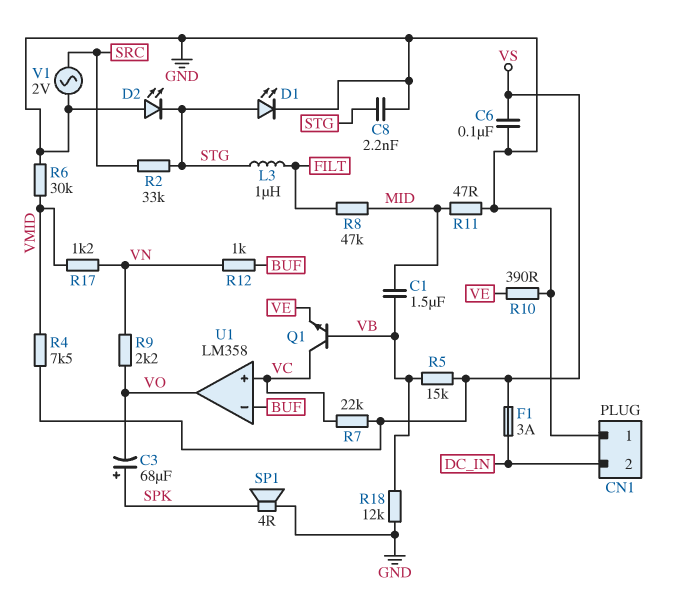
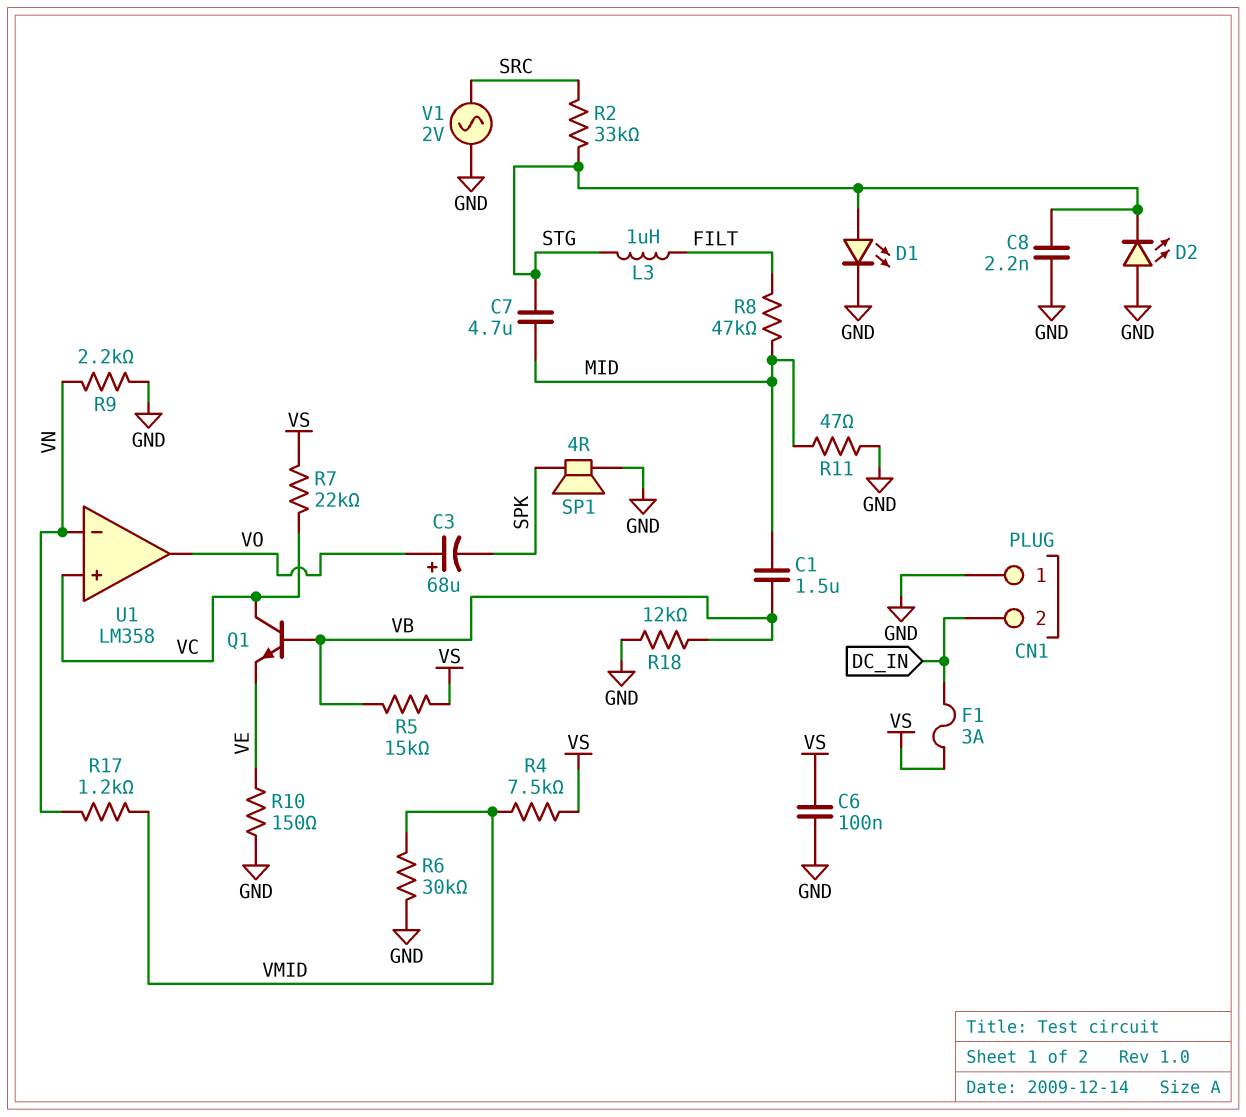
C3: 68uF (plus SPK, minus VO) -> 68uF (plus VO, minus SPK)
C7: none -> 4.7uF (MID, STG)
R9: 2.2k (VN, VO) -> 2.2k (GND, VN)
R10: 390 (GND, VE) -> 150 (GND, VE)
R12: 1k (BUF, VN) -> none
U1 pin in-: BUF -> VN

